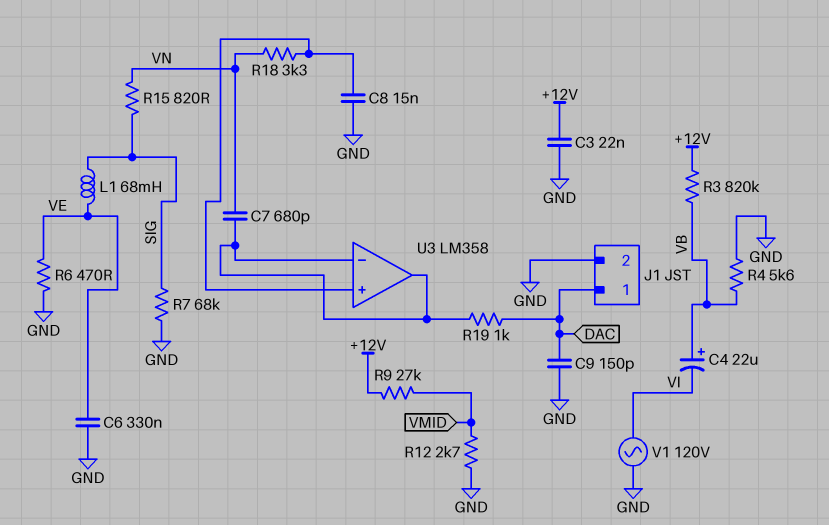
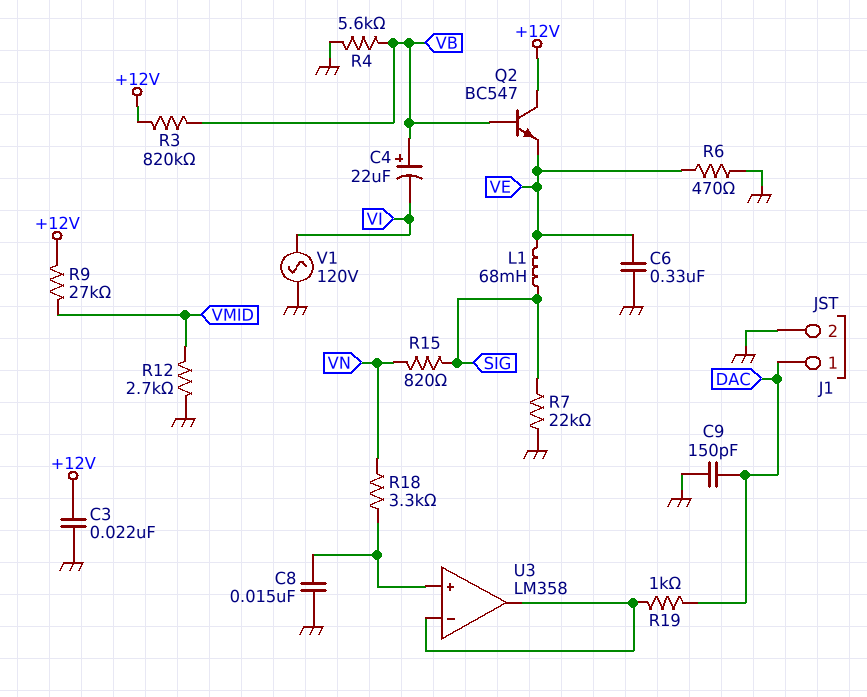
C7: 680pF (U3/in-, VN) -> none
Q2: none -> NPN BC547 (B VB, C +12V, E VE)
R7: 68k (GND, SIG) -> 22k (GND, SIG)

